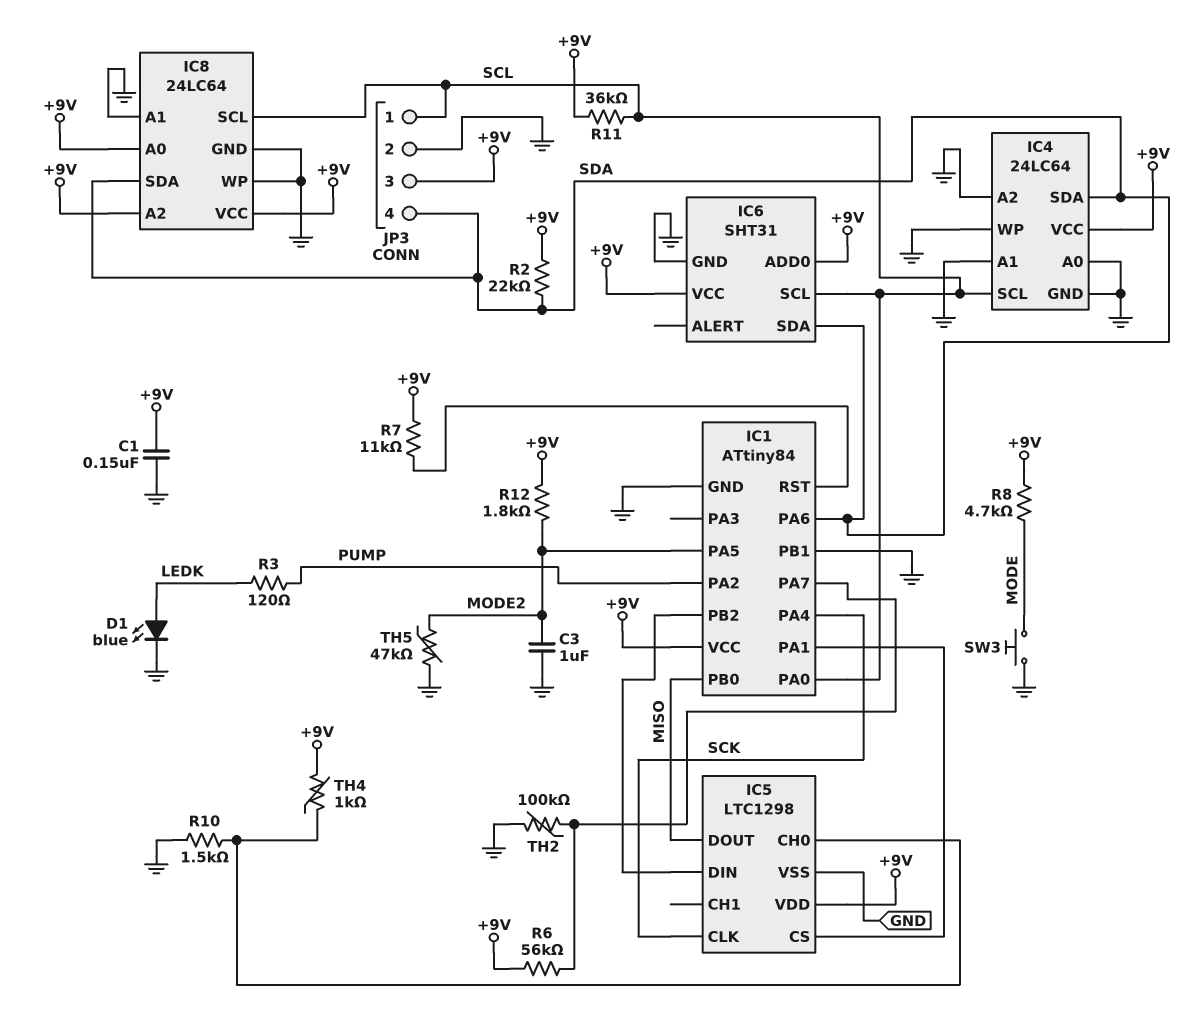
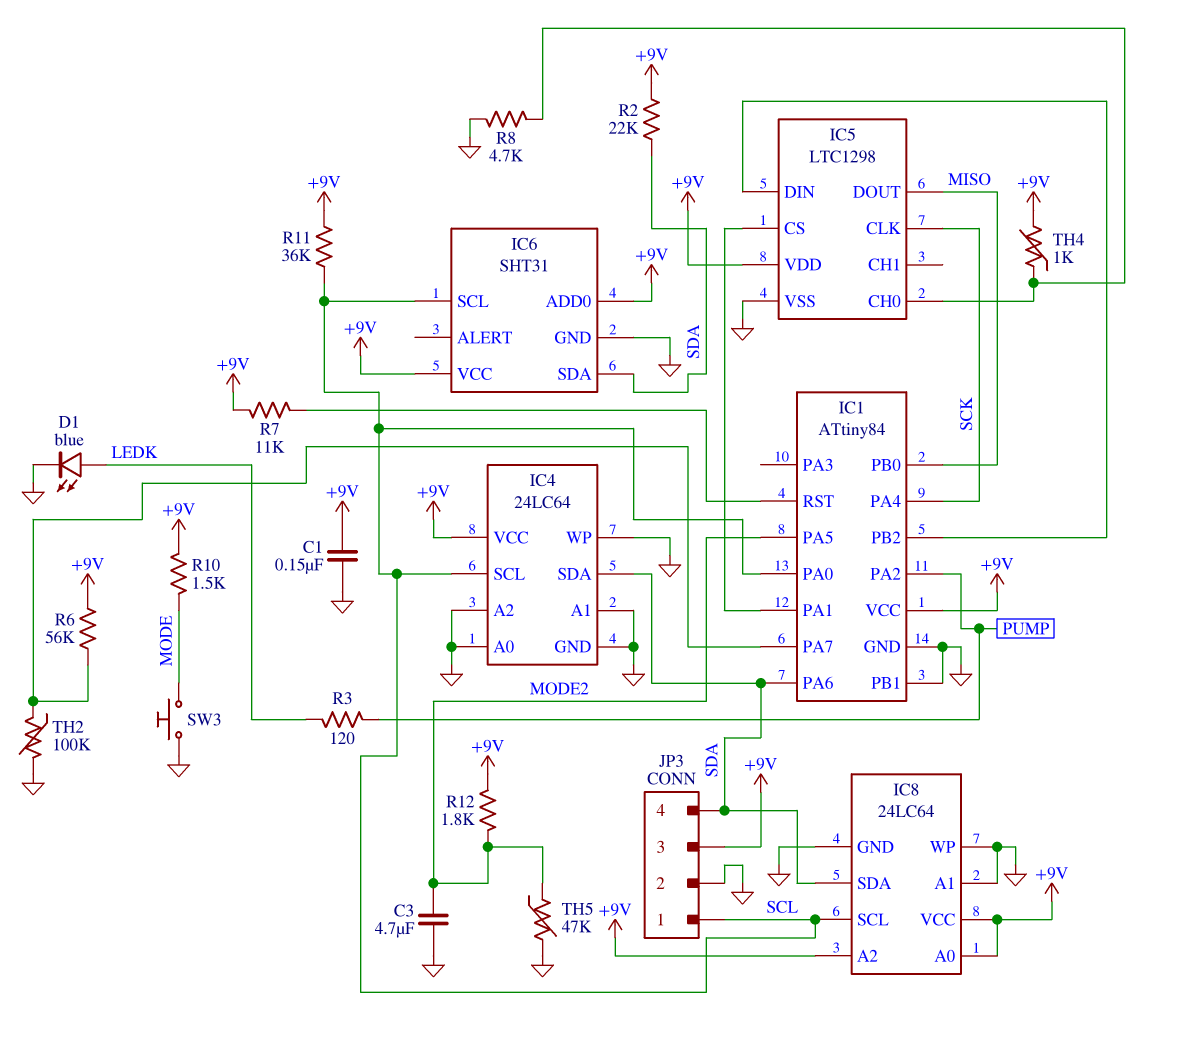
C3: 1uF (GND, MODE2) -> 4.7uF (GND, MODE2)
R8: 4.7k (+9V, MODE) -> 4.7k (GND, IC5/CH0)
R10: 1.5k (GND, IC5/CH0) -> 1.5k (+9V, MODE)

